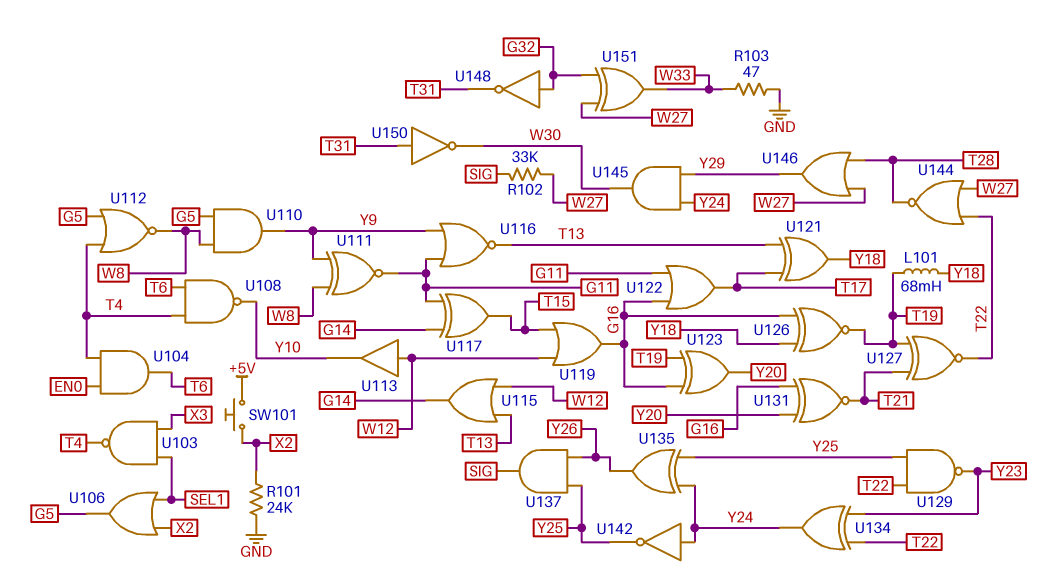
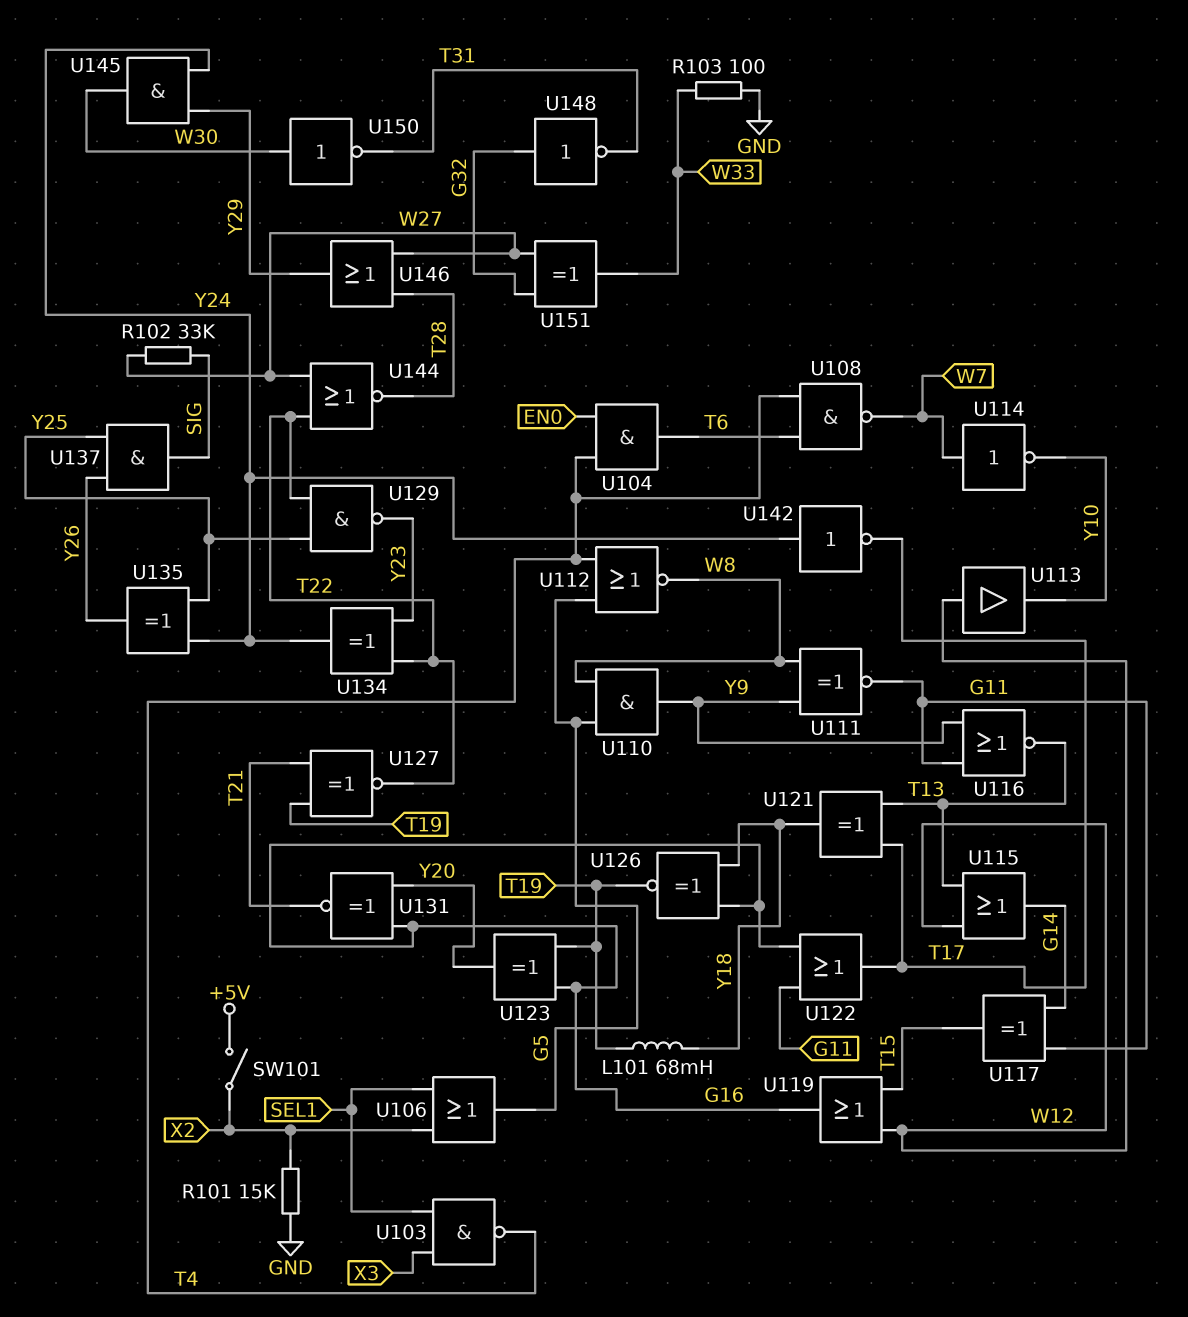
R101: 24k (GND, X2) -> 15k (GND, X2)
R103: 47 (GND, W33) -> 100 (GND, W33)
SW101: button (+5V, X2) -> switch (+5V, X2)
U108: NAND (in T4, in T6, out Y10) -> NAND (in T4, in T6, out W7)
U114: none -> NOT (in W7, out Y10)
U142: NOT (in Y24, out Y25) -> NOT (in Y24, out T17)
U150: NOT (in T31, out W30) -> NOT (in W30, out T31)

